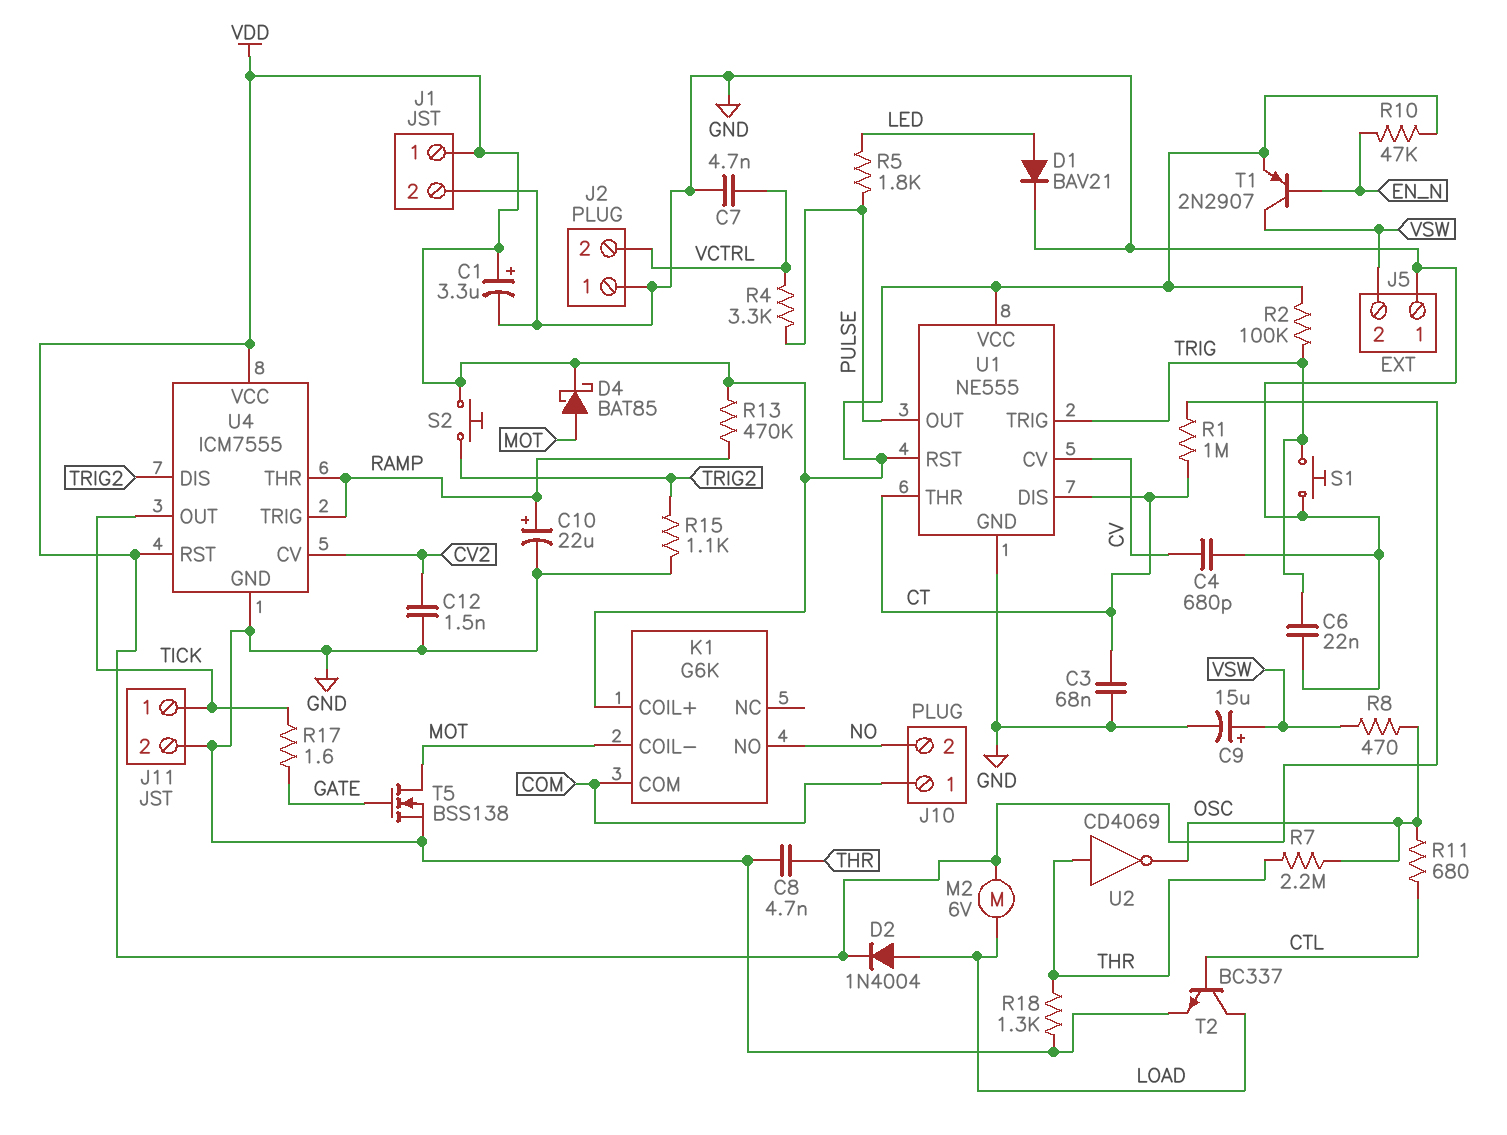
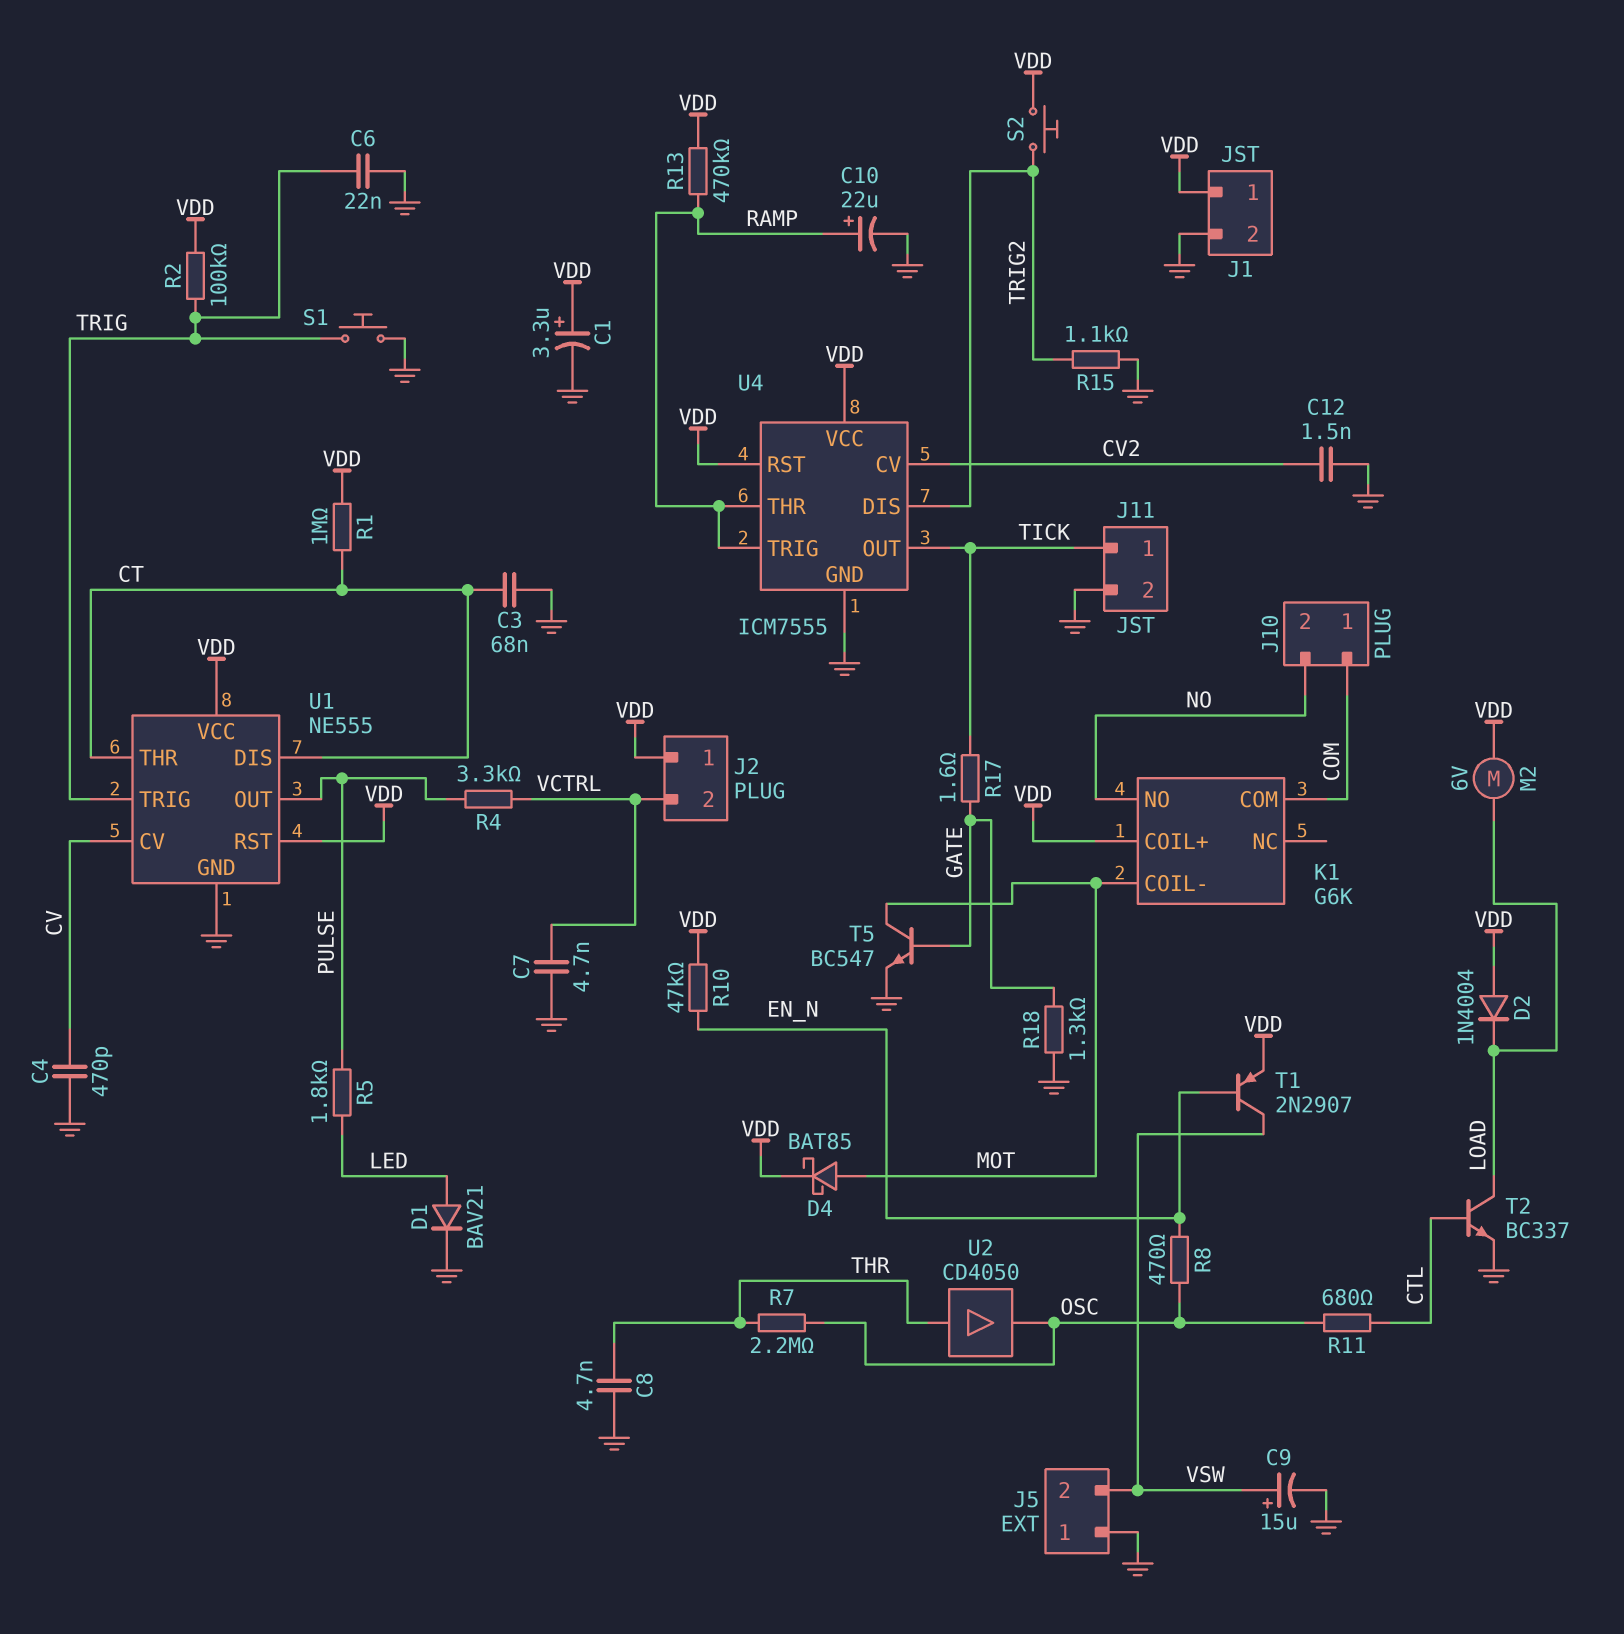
C4: 680pF (CV, GND) -> 470pF (CV, GND)
D2: diode 1N4004 (A LOAD, K VDD) -> diode 1N4004 (A VDD, K LOAD)
J2 pin 1: GND -> VDD
R8: 470 (OSC, VSW) -> 470 (EN_N, OSC)
R18: 1.3k (GND, THR) -> 1.3k (GATE, GND)
T5: NMOS BSS138 (G GATE, D MOT, S GND) -> NPN BC547 (B GATE, C MOT, E GND)
U2: NOT CD4069 (in THR, out OSC) -> buffer CD4050 (in THR, out OSC)

